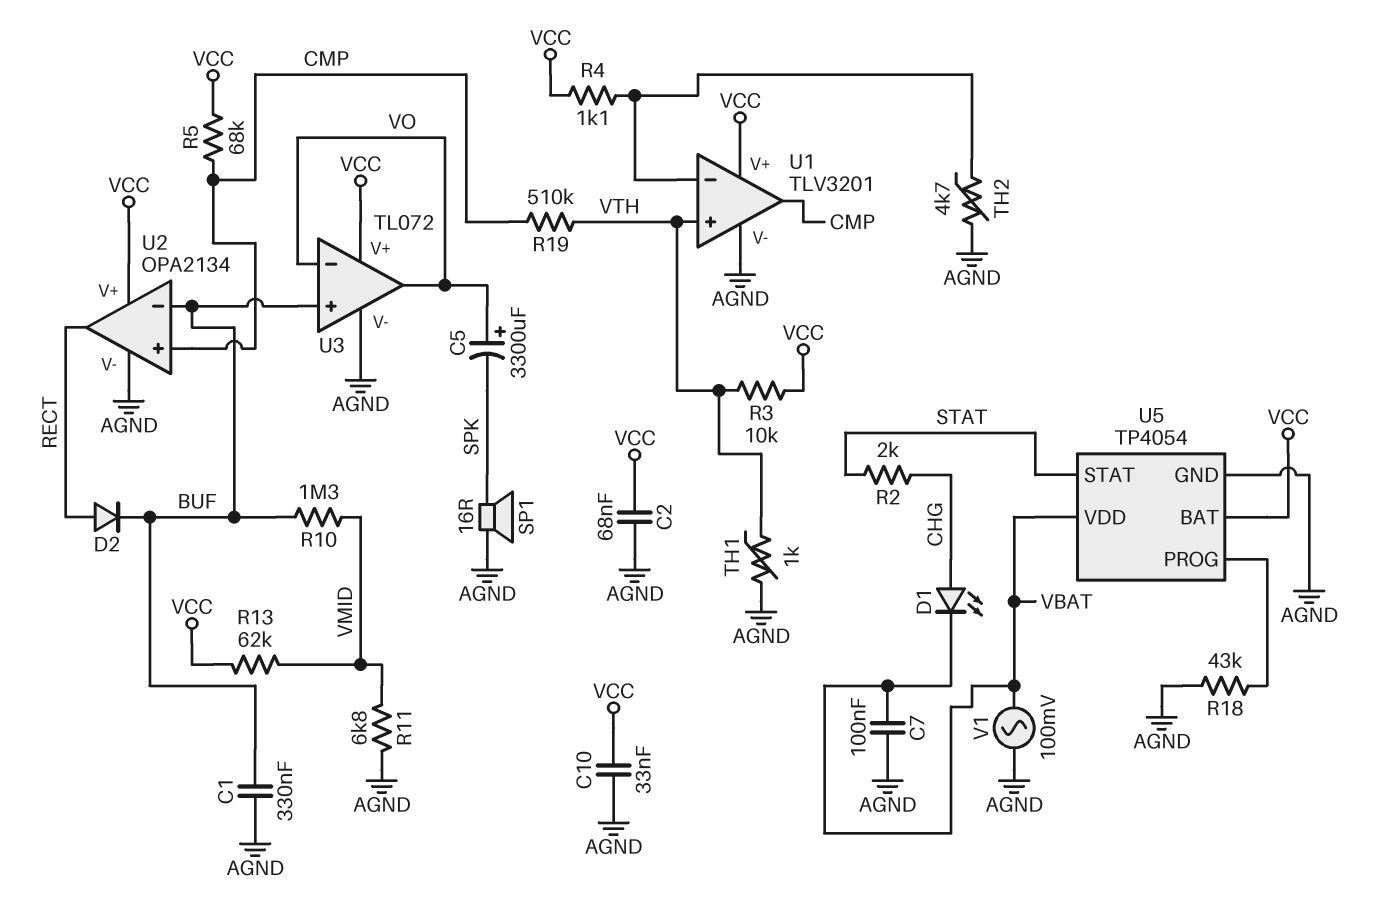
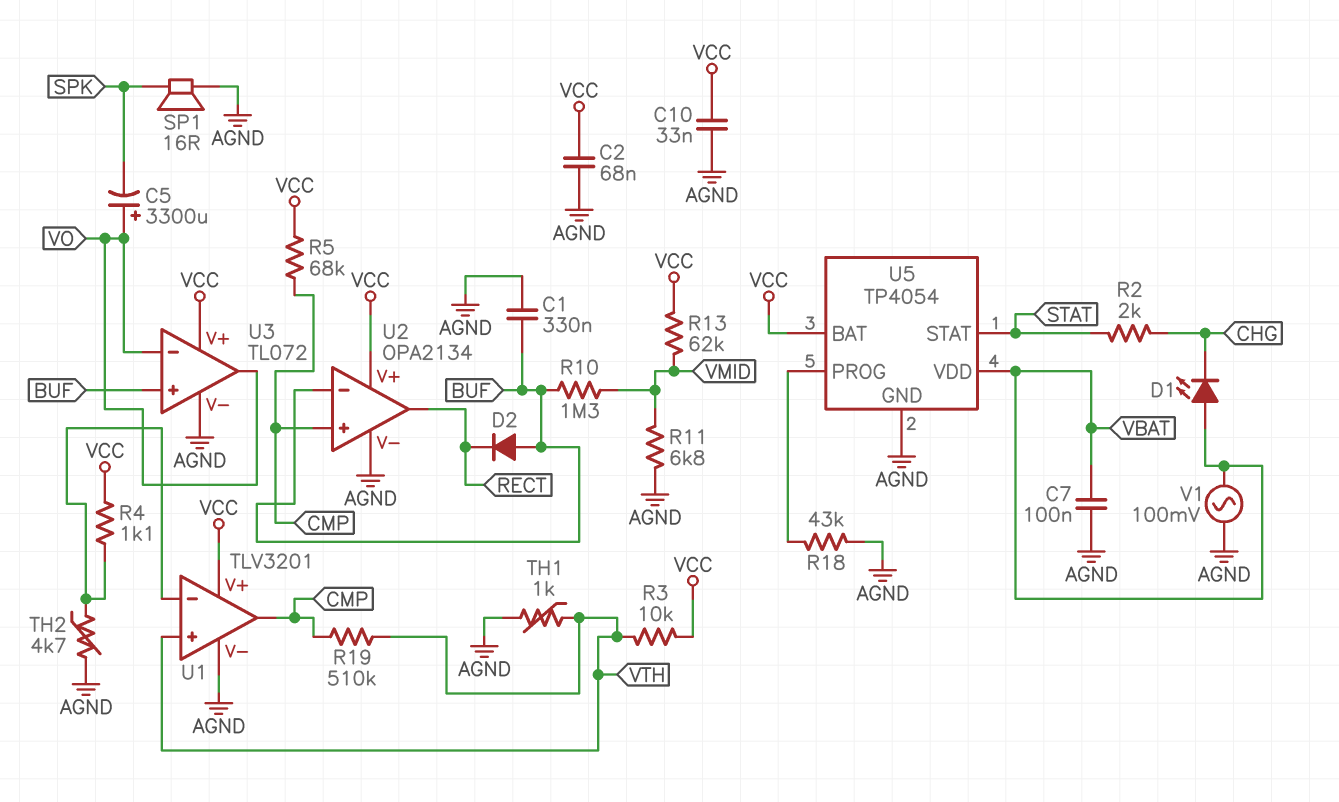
D1: LED (A CHG, K VBAT) -> LED (A VBAT, K CHG)
D2: diode (A RECT, K BUF) -> diode (A BUF, K RECT)

